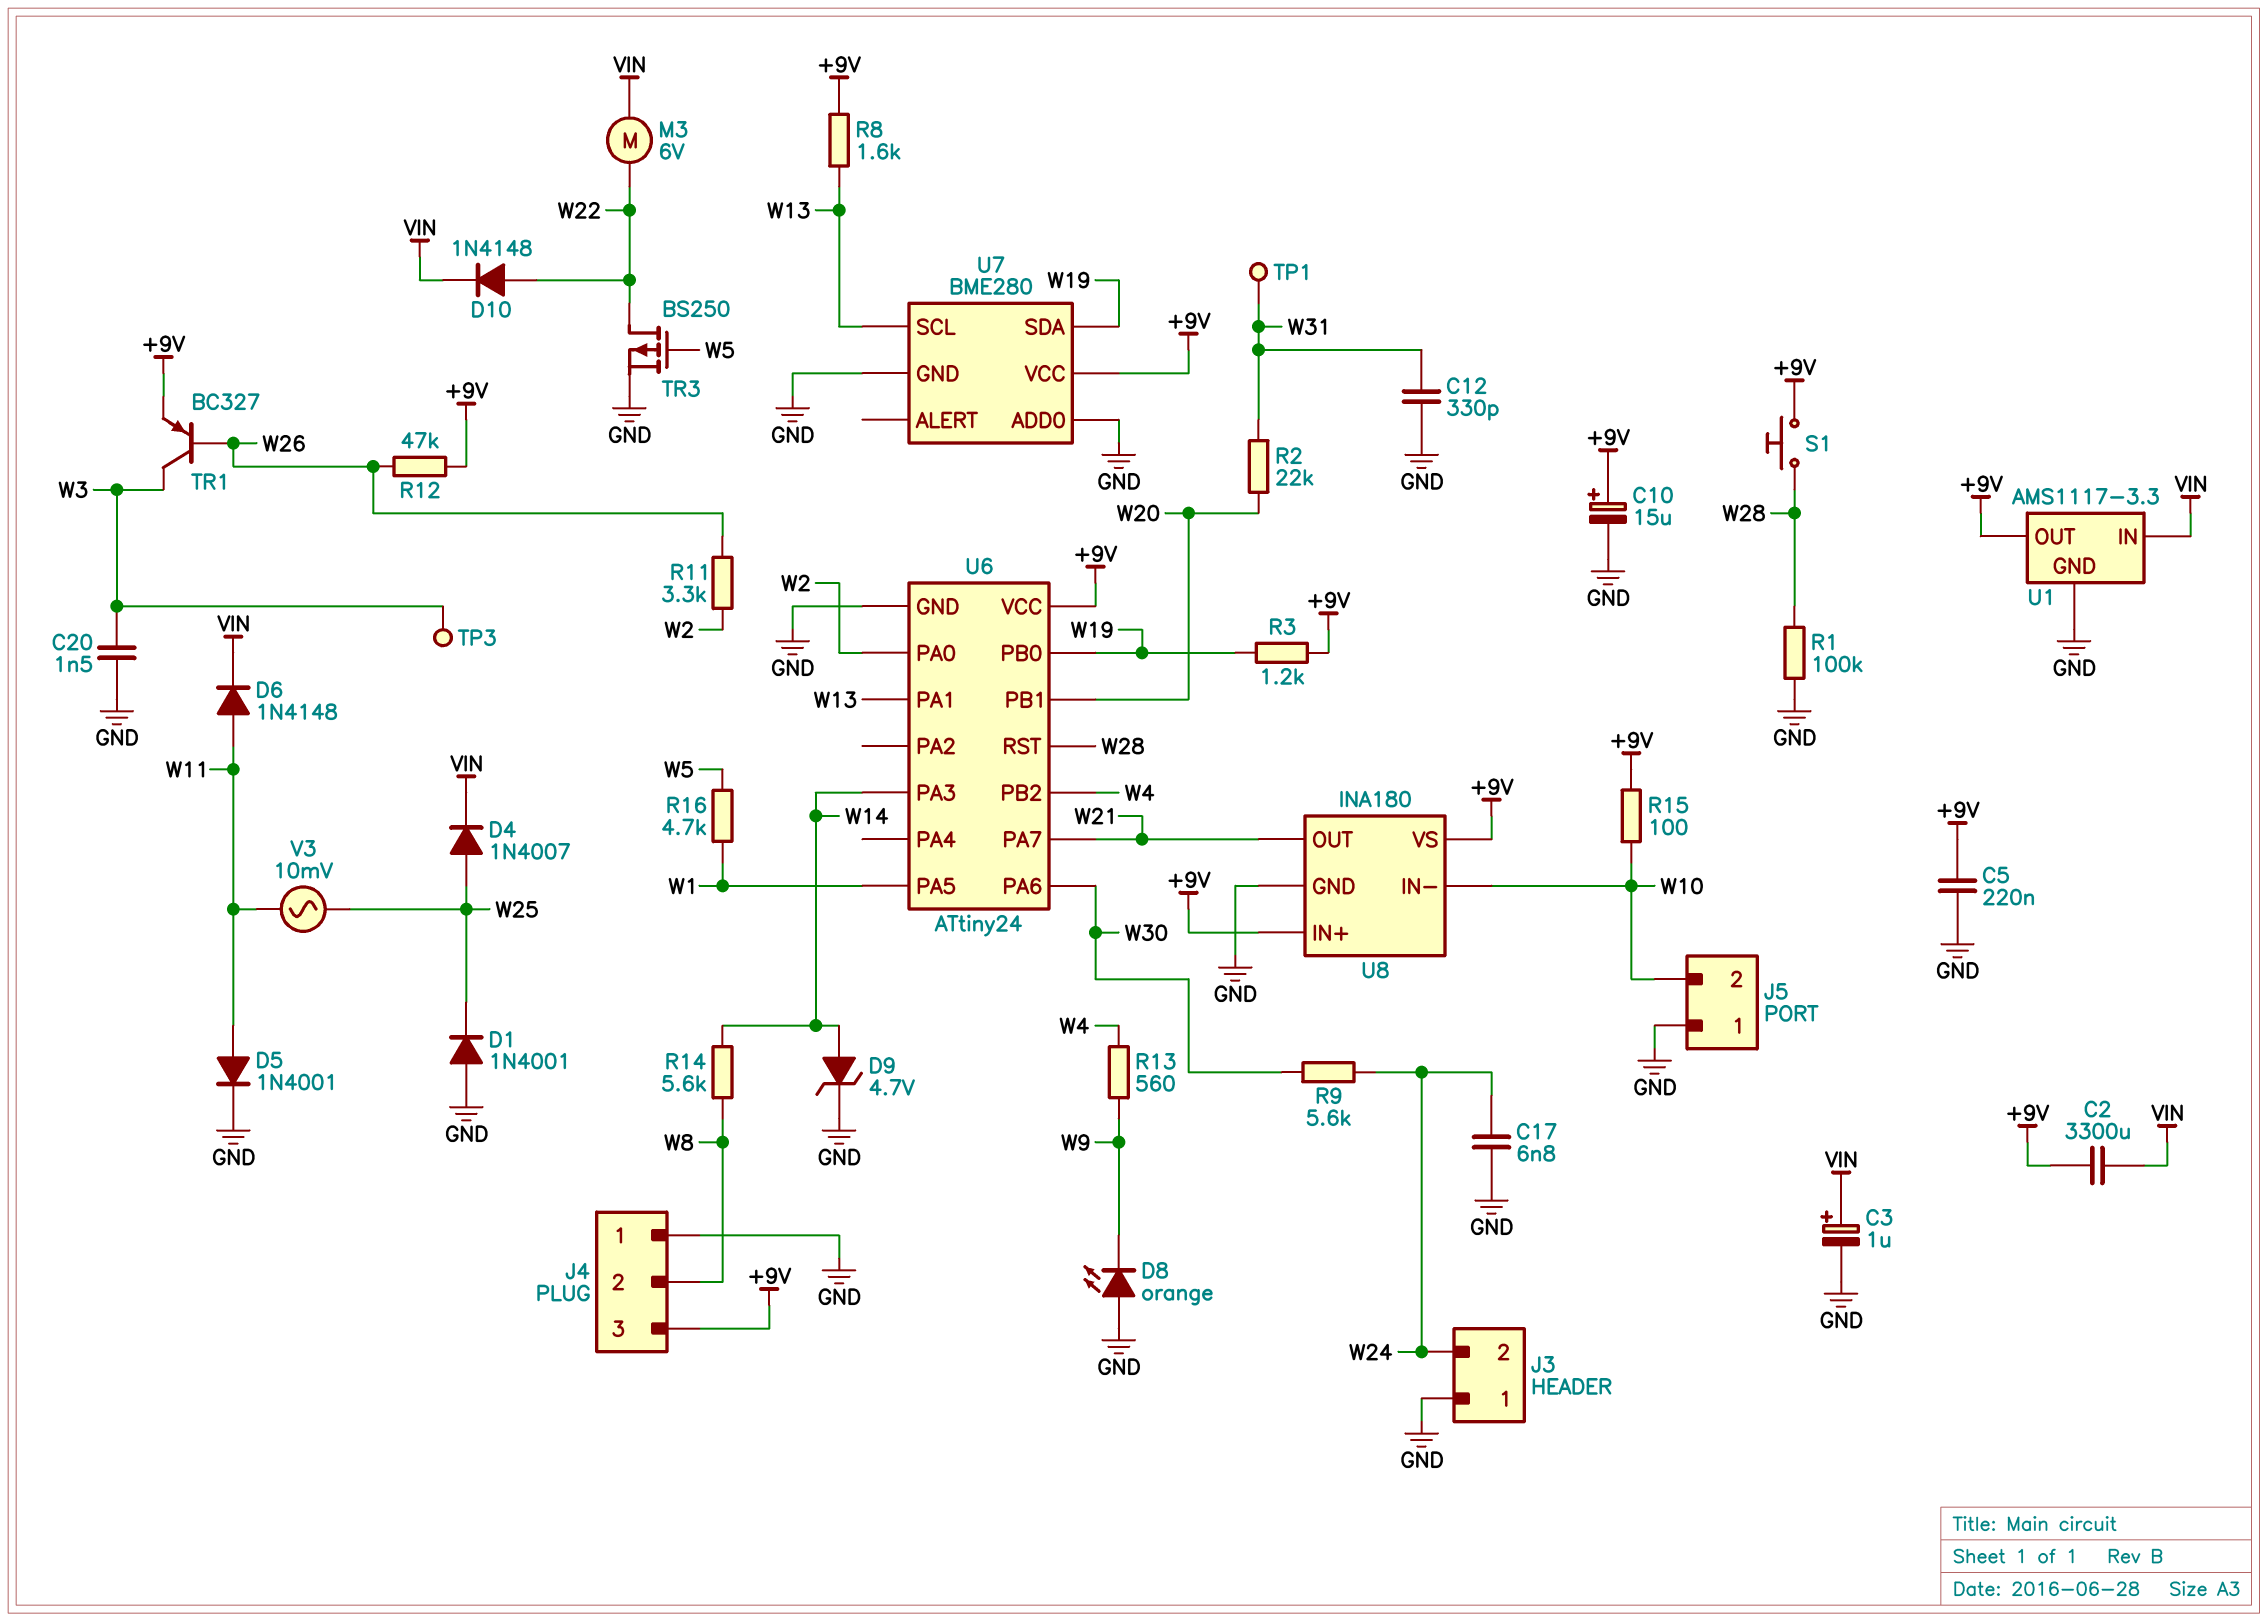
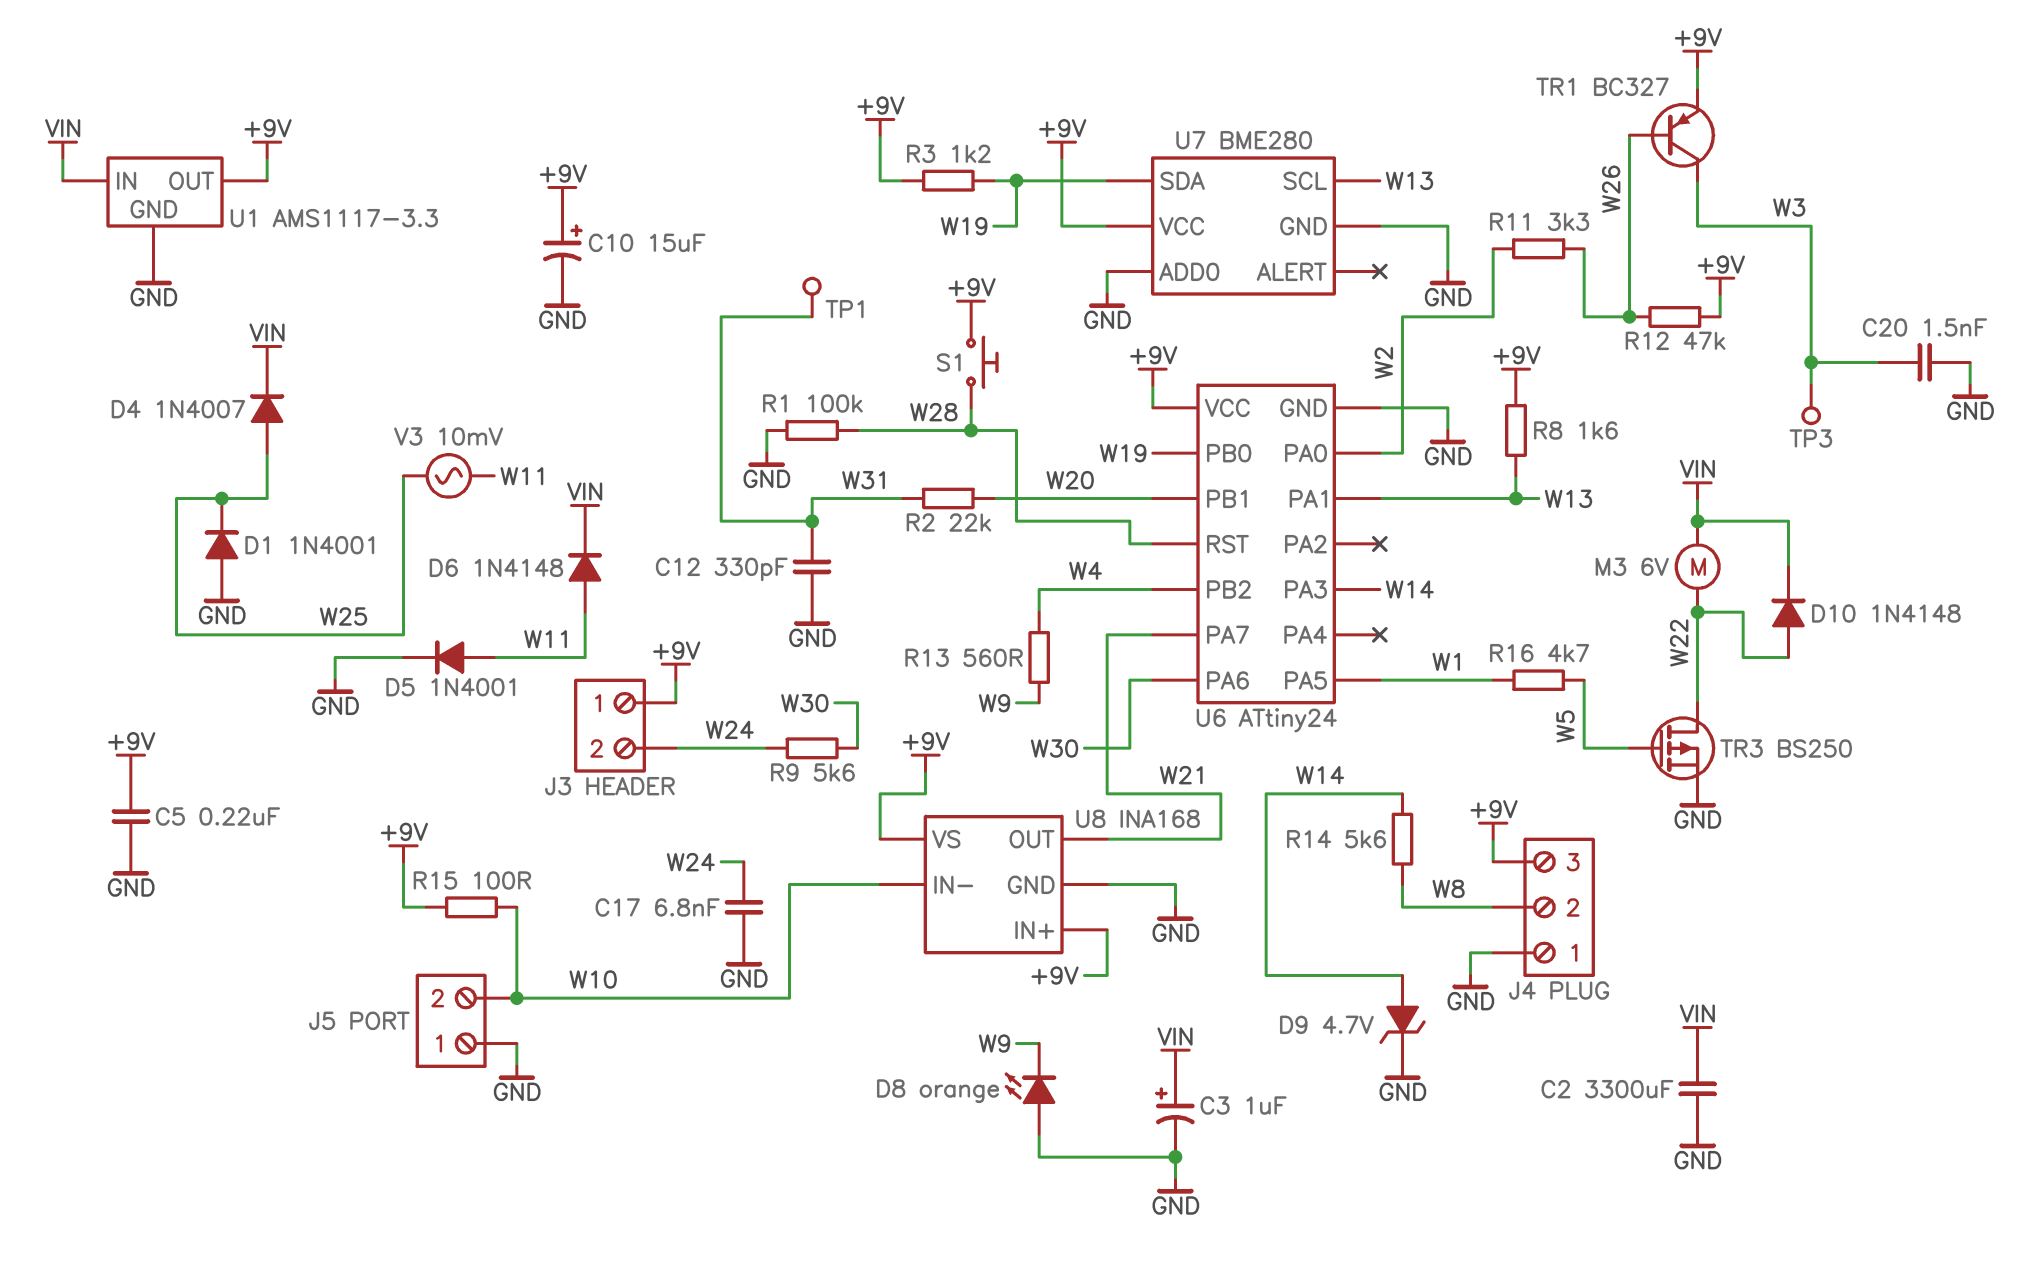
C2: 3300uF (+9V, VIN) -> 3300uF (GND, VIN)
J3 pin 1: GND -> +9V
U8: INA180 -> INA168

